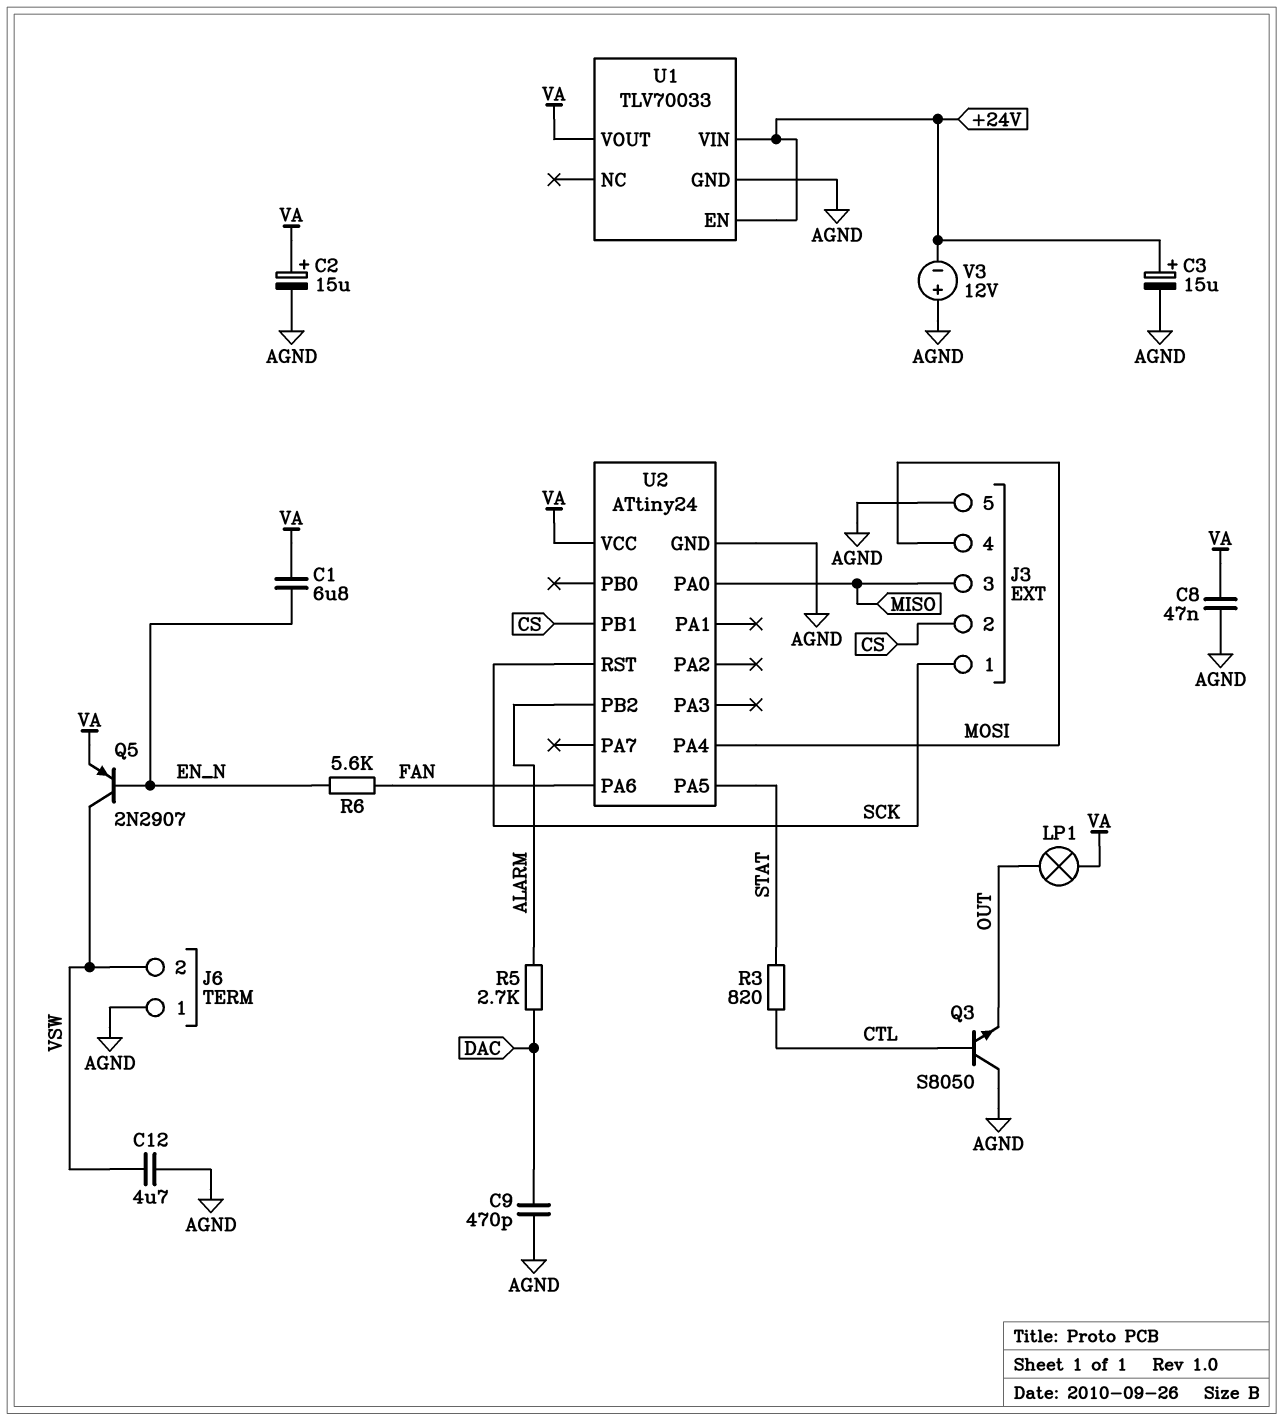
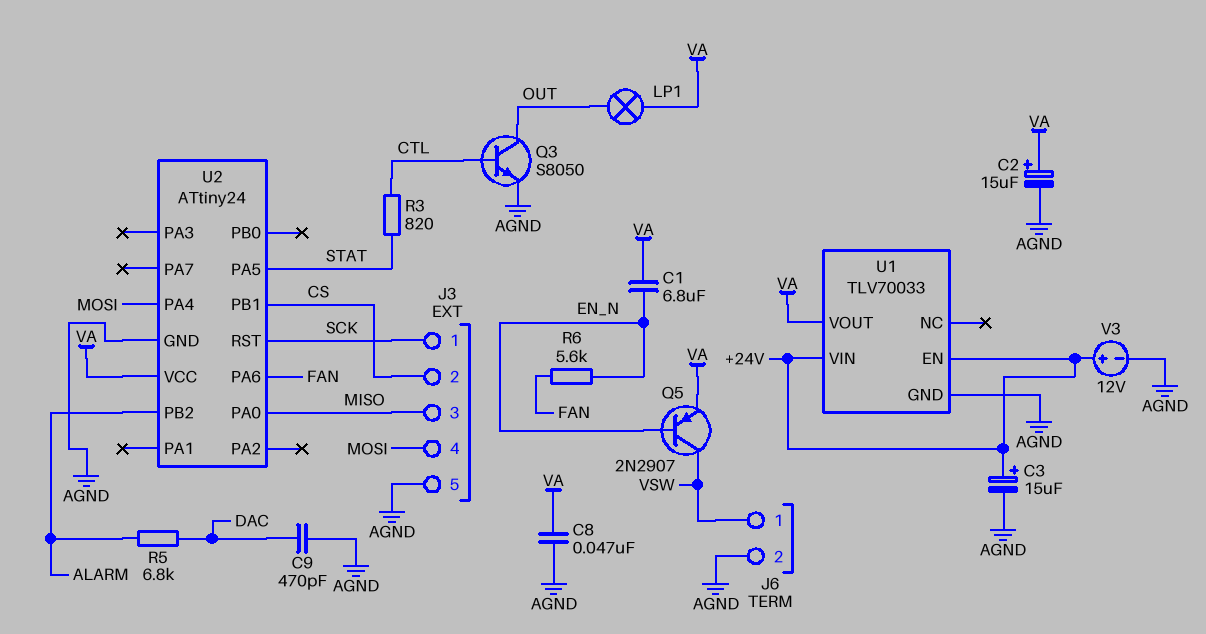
C12: 4.7uF (AGND, VSW) -> none
J6 pin 1: AGND -> VSW
J6 pin 2: VSW -> AGND
Q3: NPN S8050 (B CTL, C AGND, E OUT) -> NPN S8050 (B CTL, C OUT, E AGND)
R5: 2.7k (ALARM, DAC) -> 6.8k (ALARM, DAC)
V3: 12V (plus AGND, minus +24V) -> 12V (plus +24V, minus AGND)

